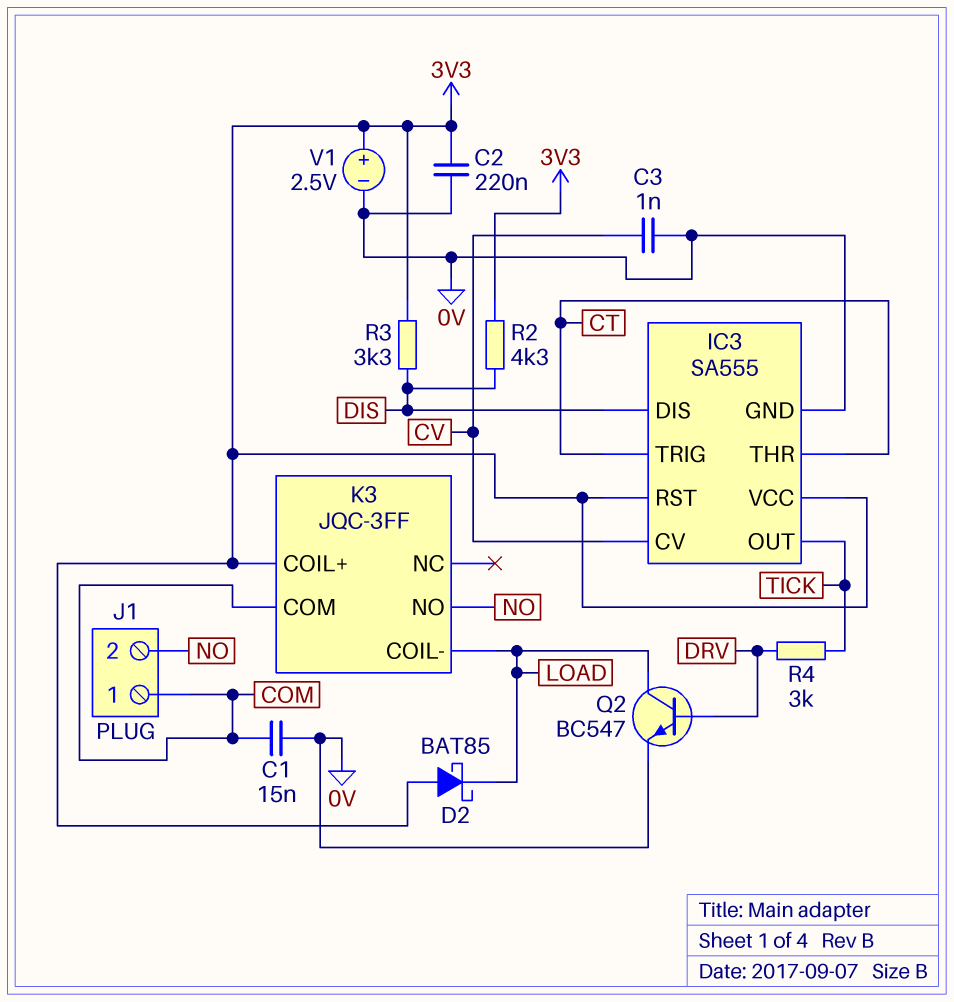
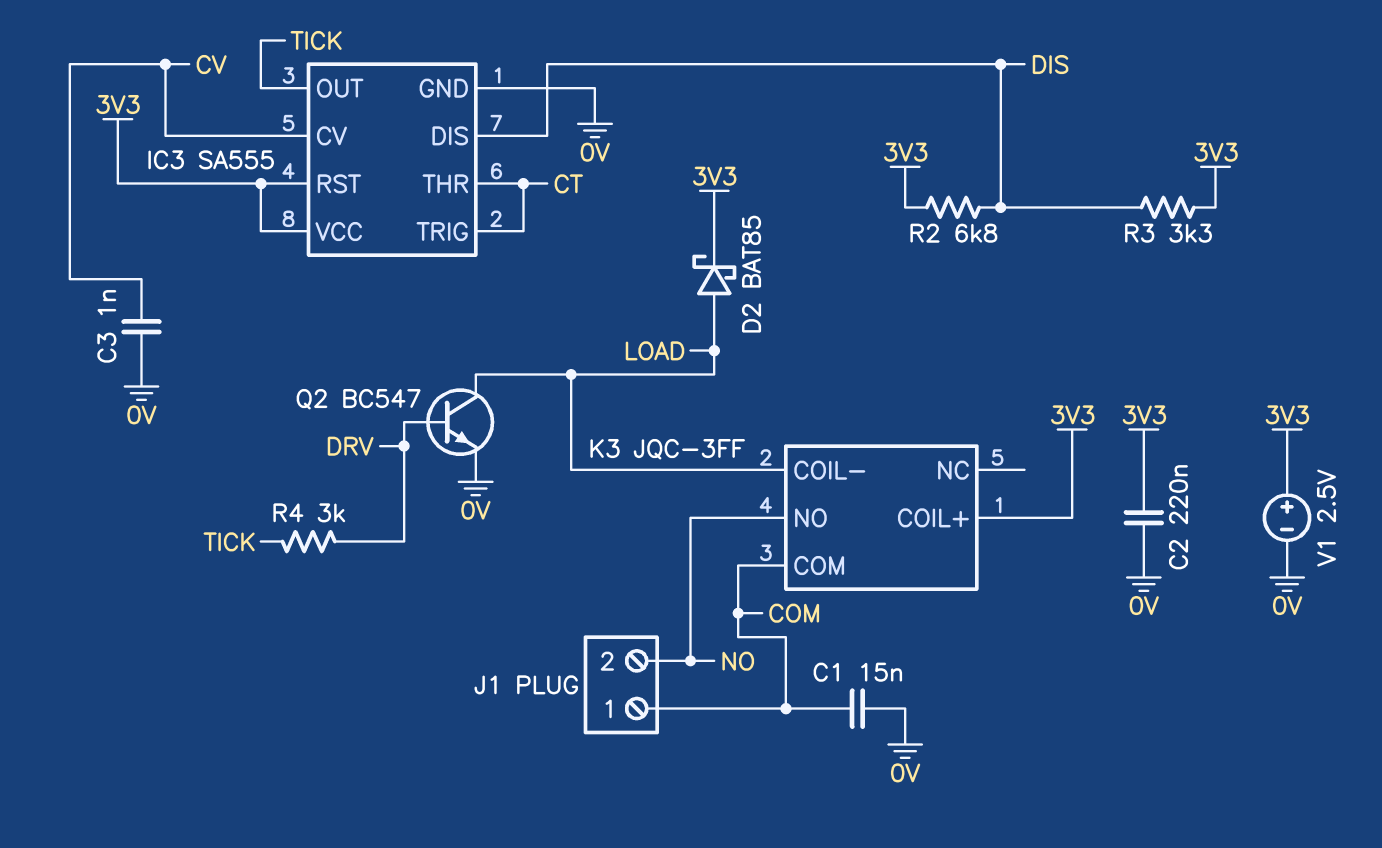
D2: schottky BAT85 (A 3V3, K LOAD) -> schottky BAT85 (A LOAD, K 3V3)
R2: 4.3k (3V3, DIS) -> 6.8k (3V3, DIS)

